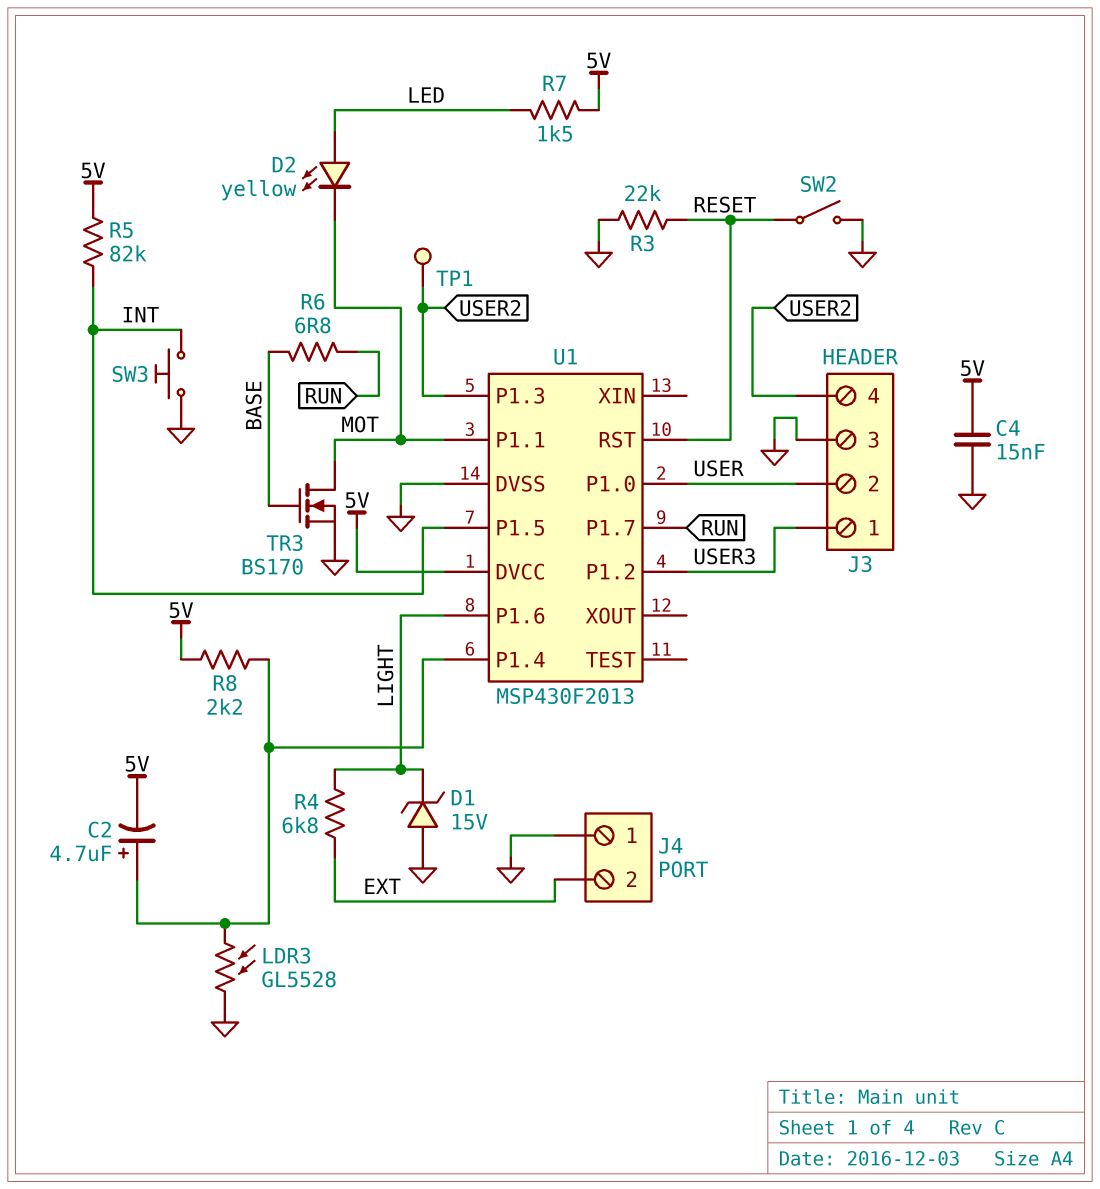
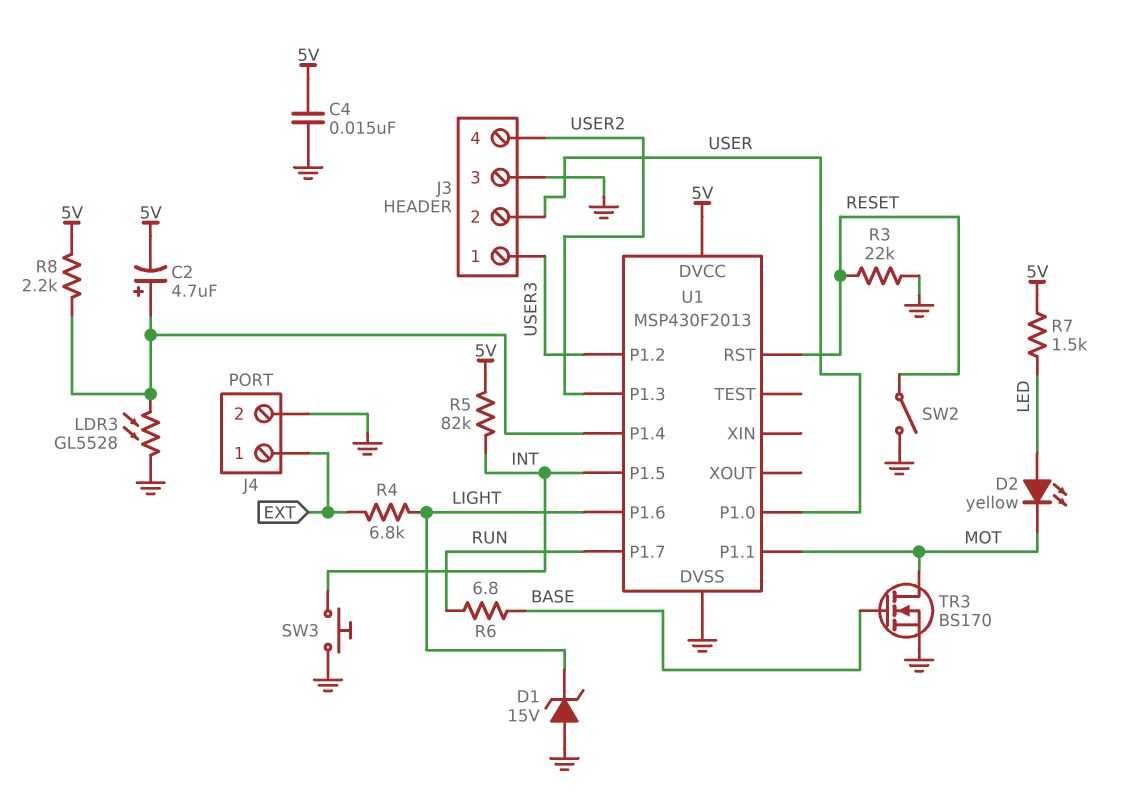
J4 pin 1: GND -> EXT
J4 pin 2: EXT -> GND
TP1: test point (USER2) -> none

